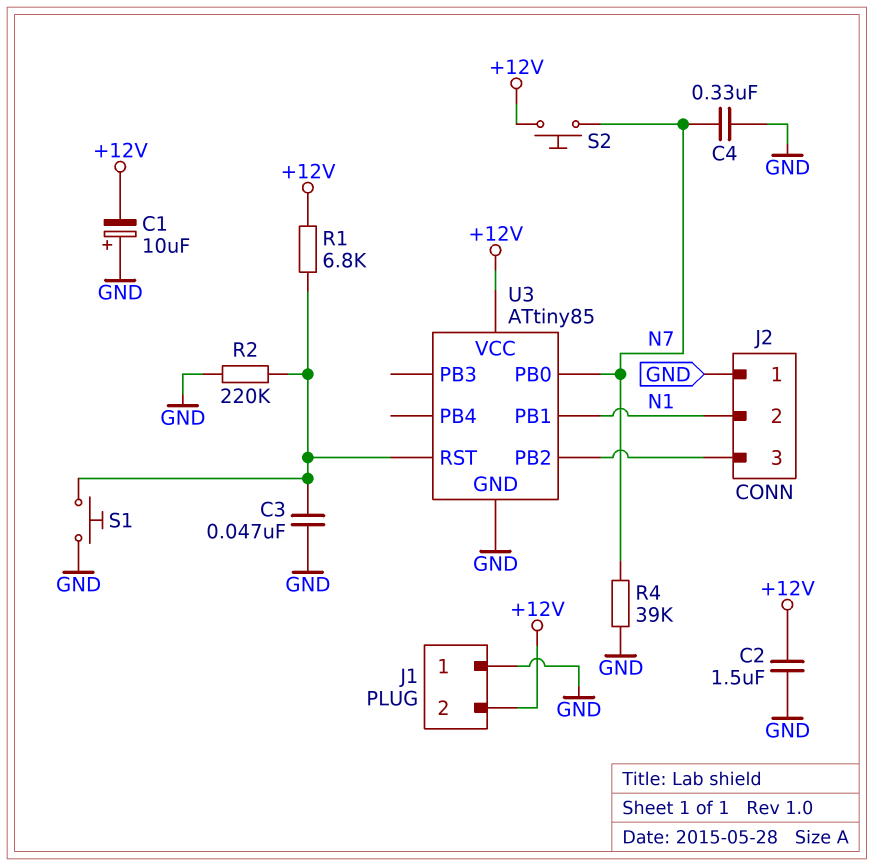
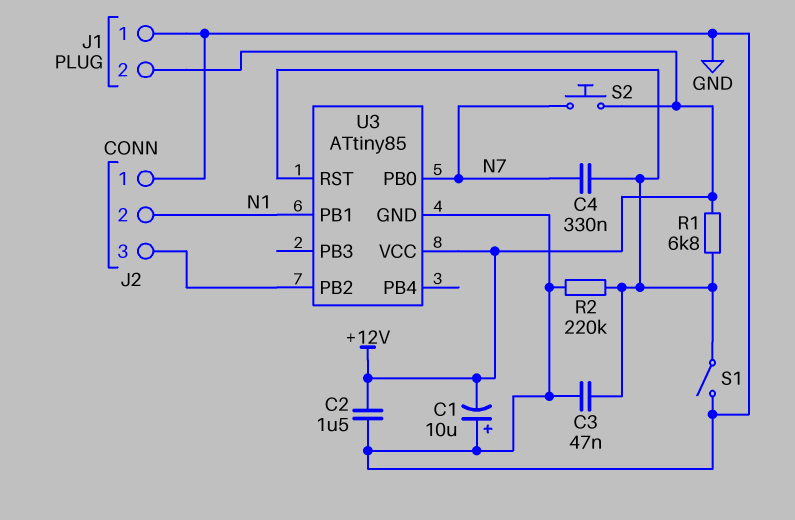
C4: 330nF (GND, N7) -> 330nF (N7, U3/RST)
R4: 39k (GND, N7) -> none
S1: button (GND, U3/RST) -> switch (GND, U3/RST)

